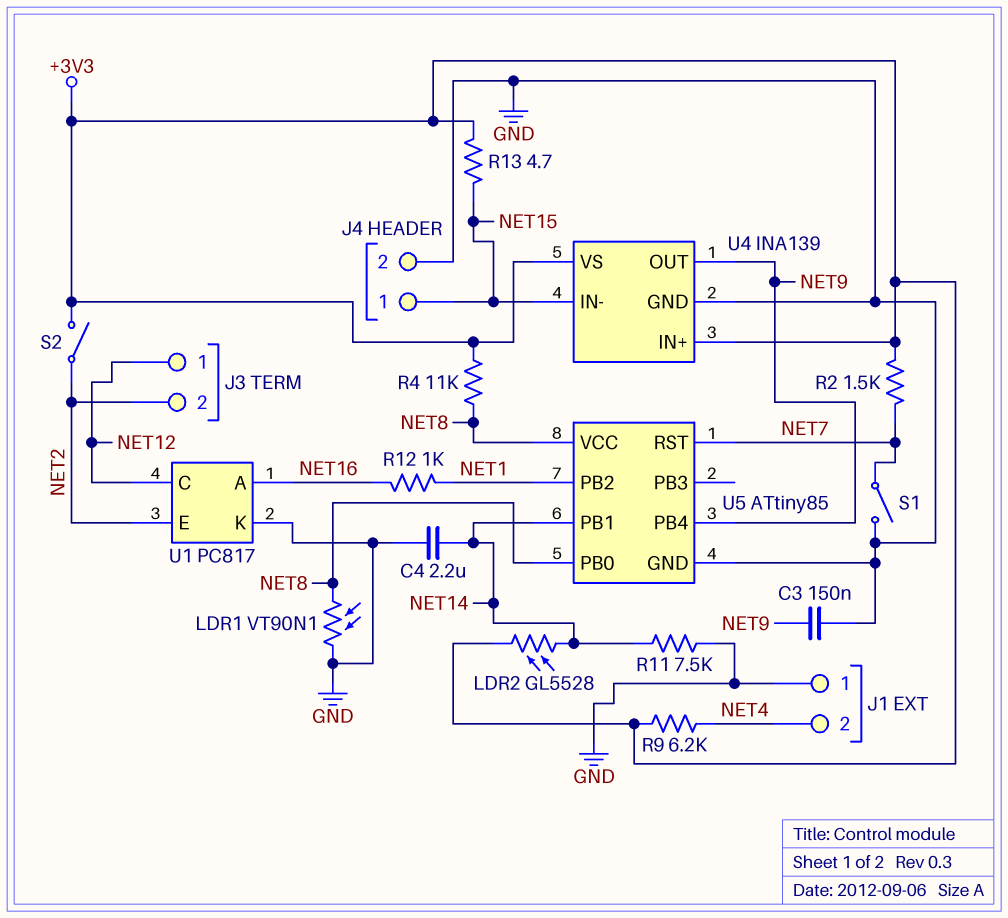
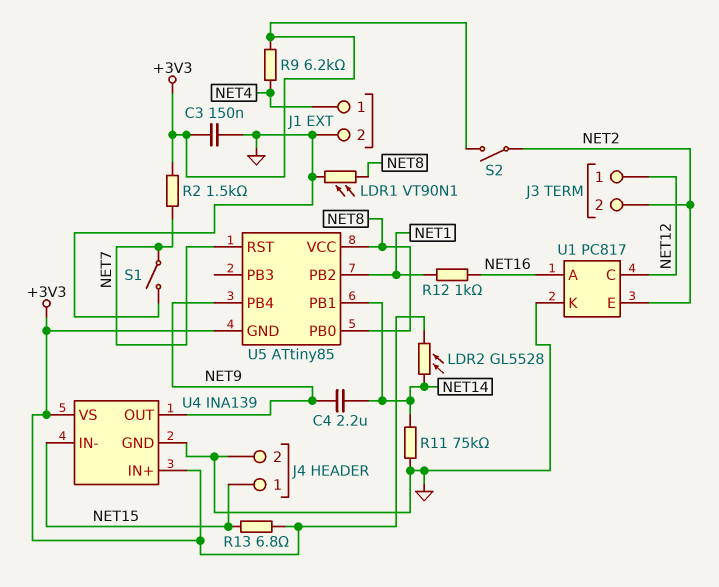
C3: 150nF (GND, NET9) -> 150nF (+3V3, GND)
C4: 2.2uF (GND, NET14) -> 2.2uF (NET9, NET14)
J1 pin 1: GND -> NET4
J1 pin 2: NET4 -> GND
R4: 11k (+3V3, NET8) -> none
R11: 7.5k (GND, NET14) -> 75k (GND, NET14)
R13: 4.7 (+3V3, NET15) -> 6.8 (+3V3, NET15)
U5 pin GND: GND -> +3V3

